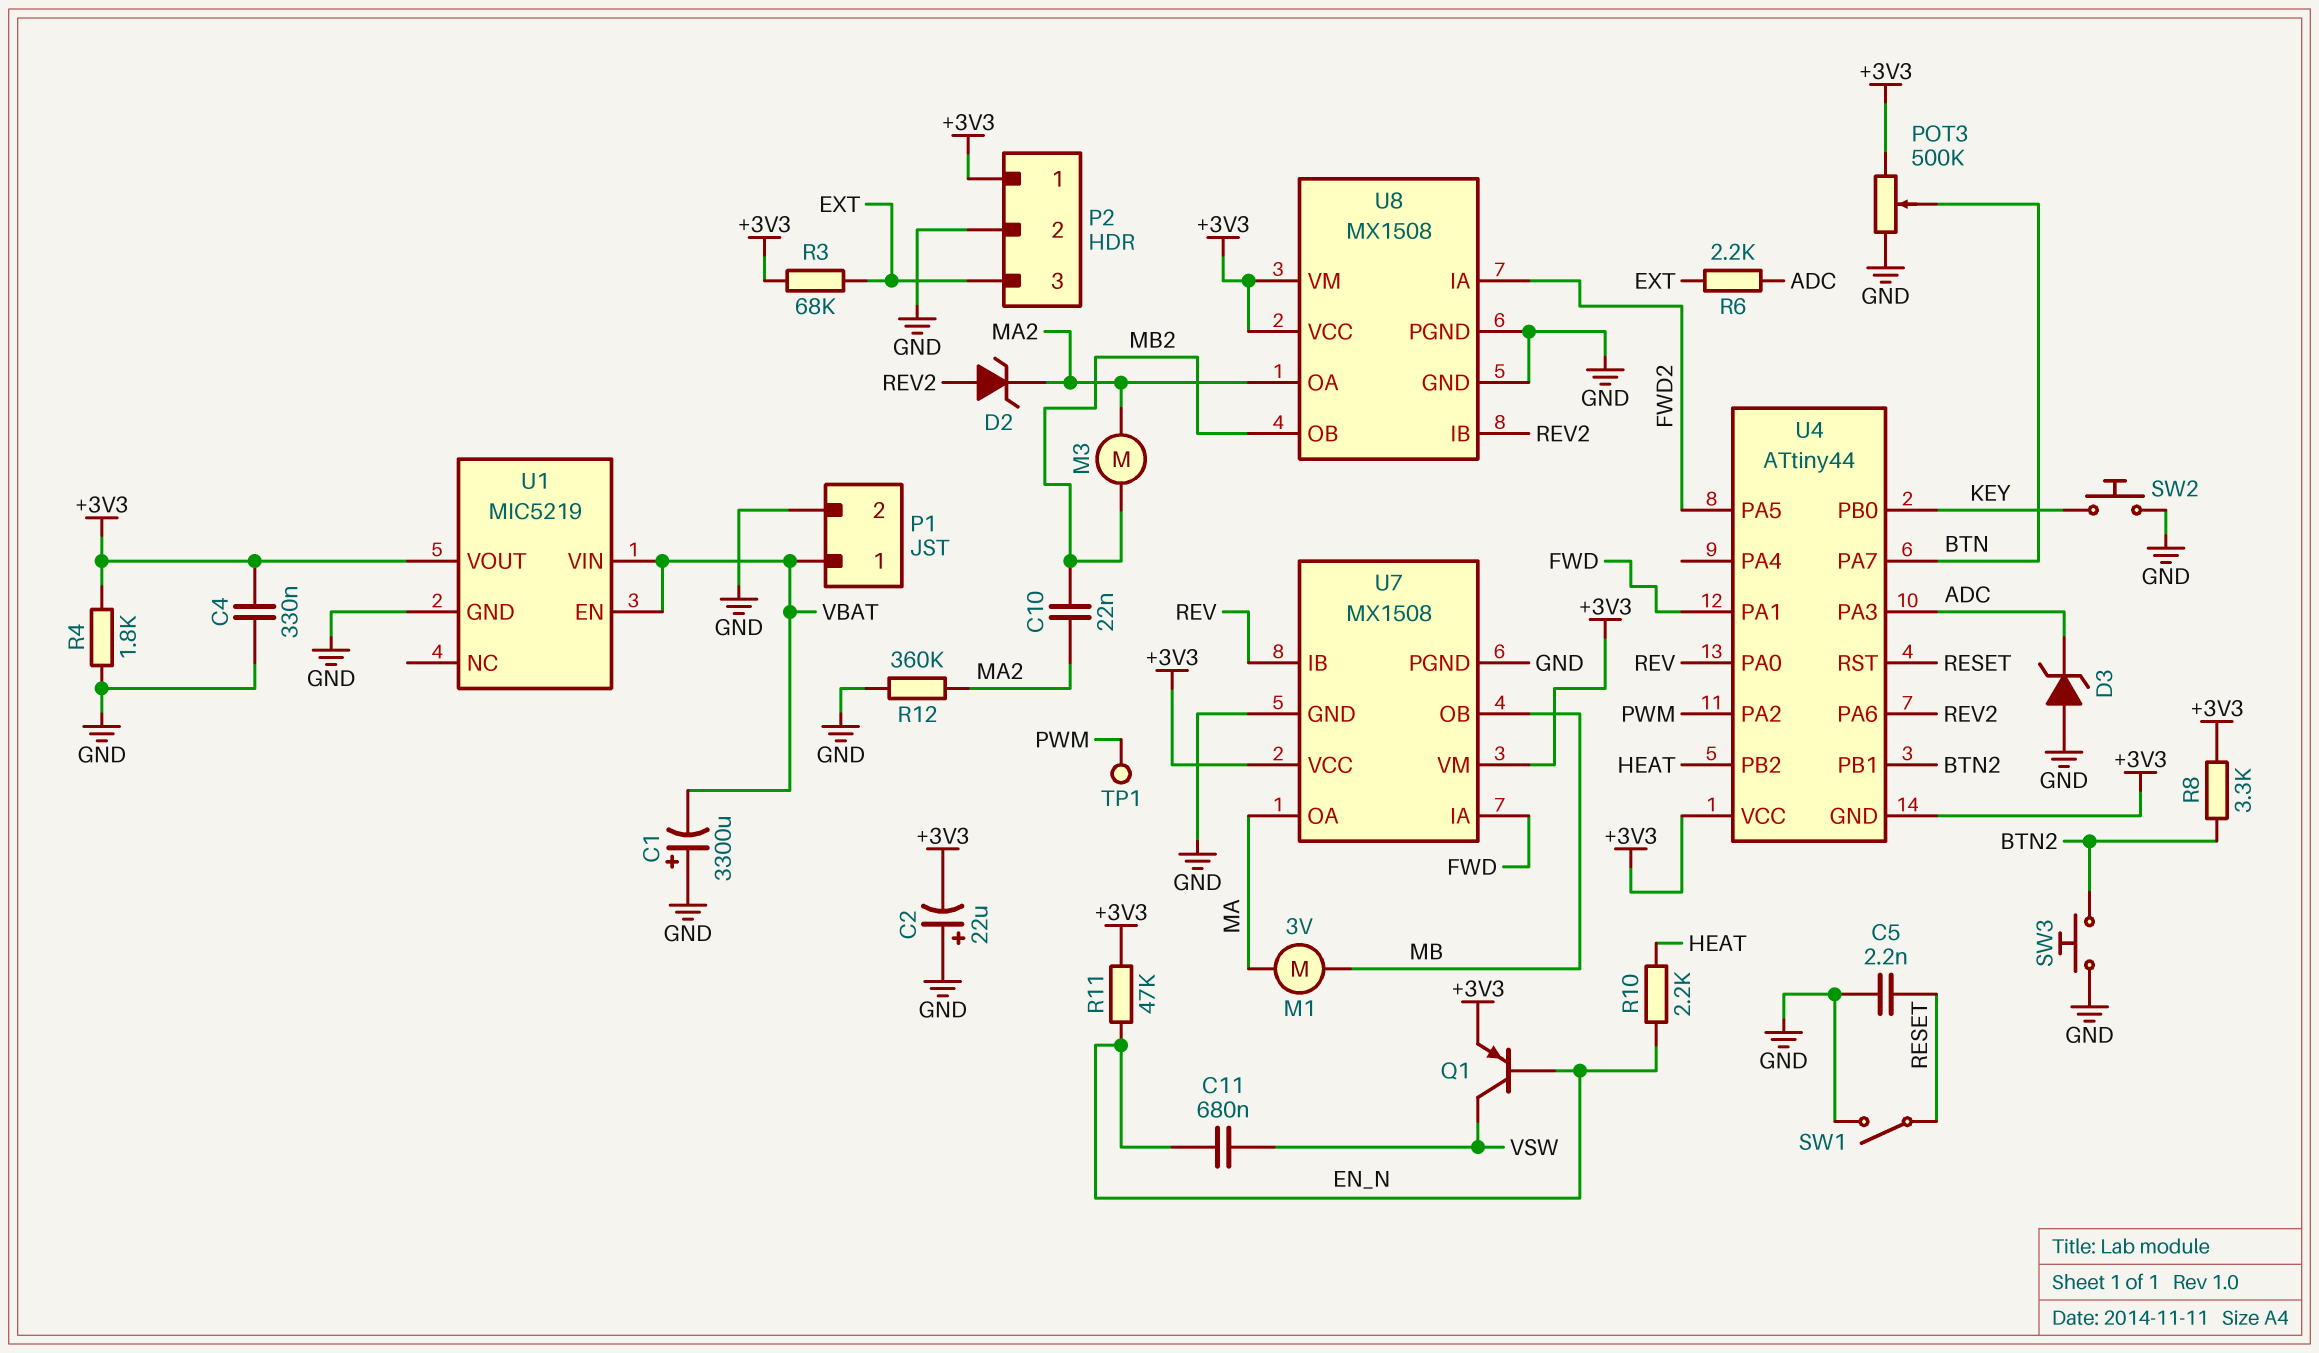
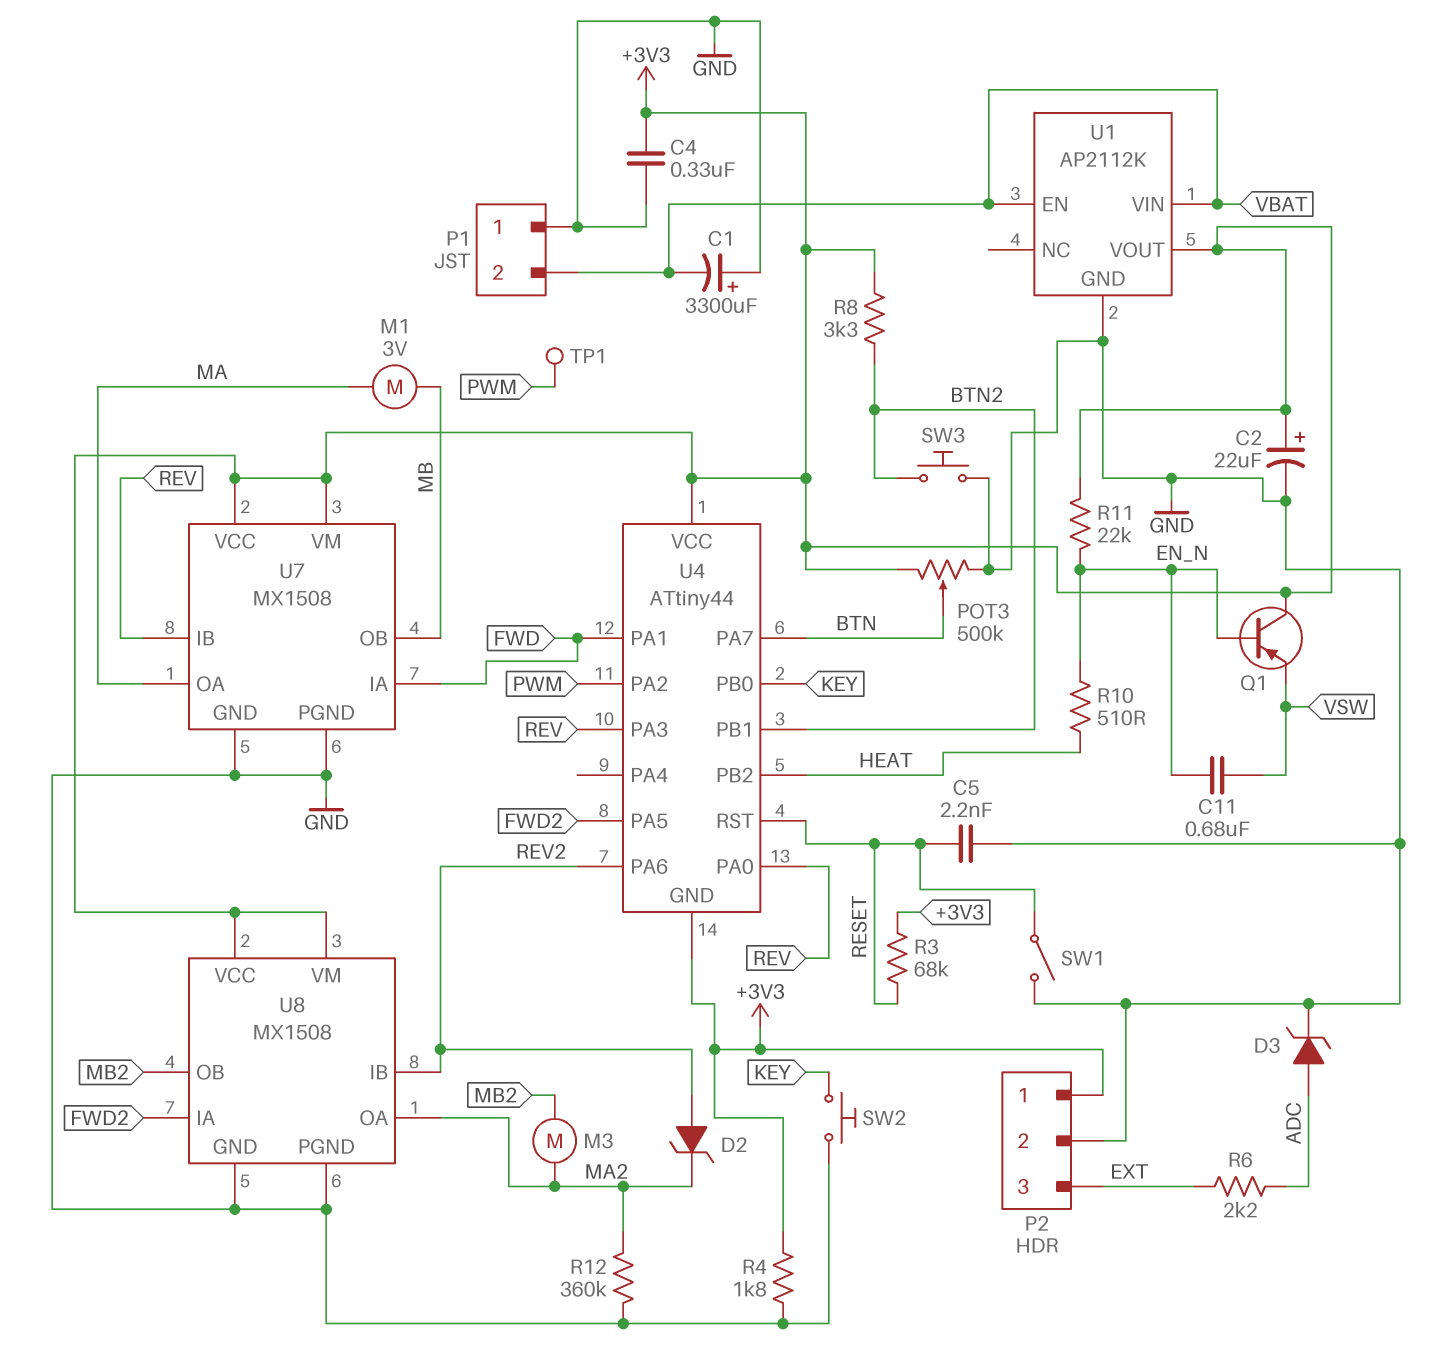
C2: 22uF (plus GND, minus +3V3) -> 22uF (plus +3V3, minus GND)
C10: 22nF (MA2, MB2) -> none
D3: zener (A GND, K ADC) -> zener (A ADC, K GND)
P1 pin 1: VBAT -> GND
P1 pin 2: GND -> VBAT
Q1: PNP (B EN_N, C VSW, E +3V3) -> PNP (B EN_N, C +3V3, E VSW)
R3: 68k (+3V3, EXT) -> 68k (+3V3, RESET)
R10: 2.2k (EN_N, HEAT) -> 510 (EN_N, HEAT)
R11: 47k (+3V3, EN_N) -> 22k (+3V3, EN_N)
U1: MIC5219 -> AP2112K
U4 pin PA3: ADC -> REV

